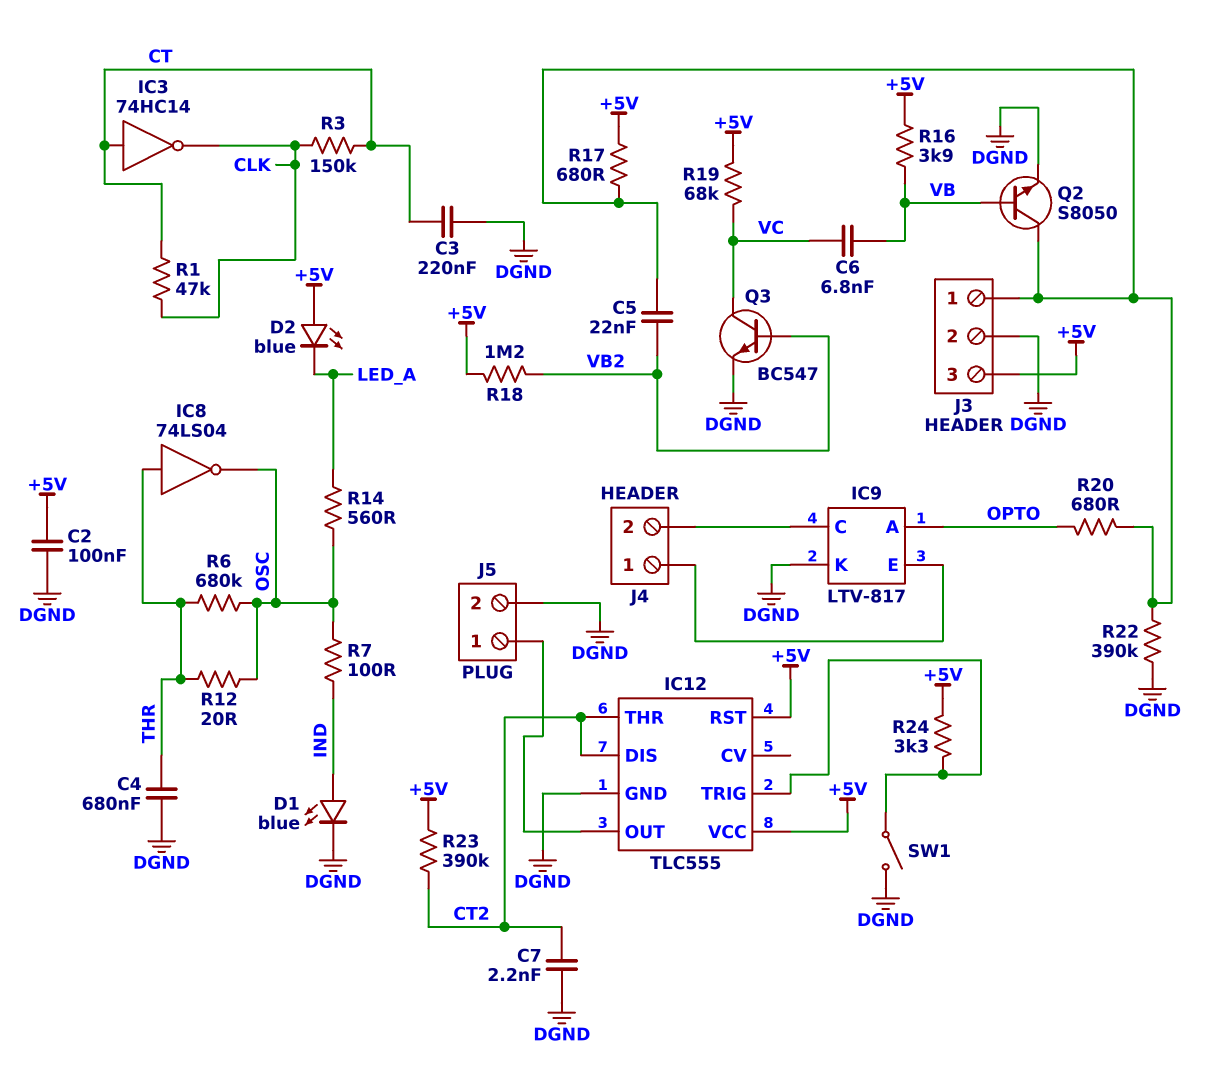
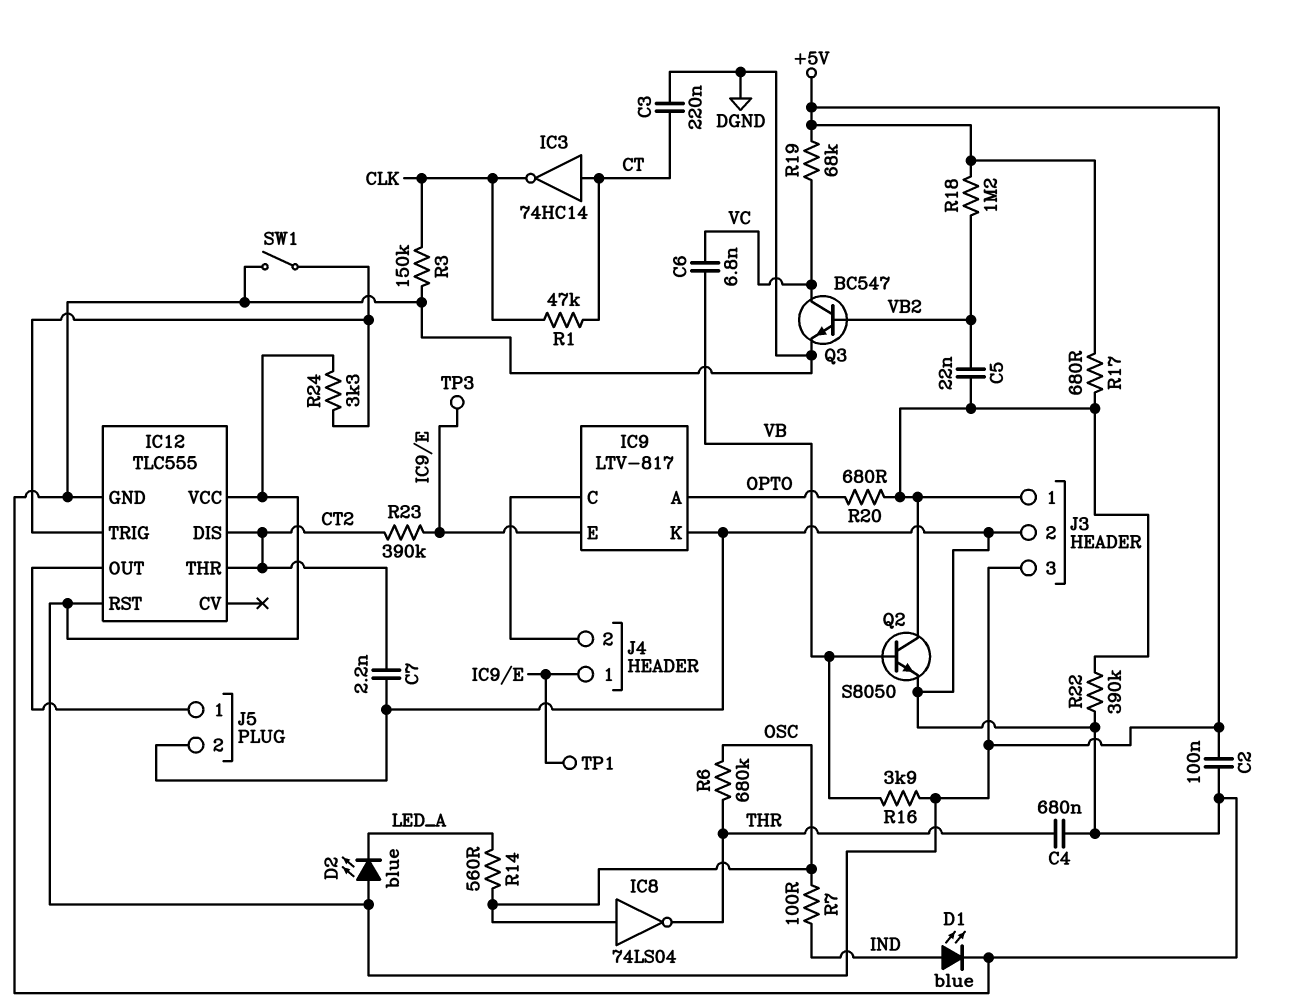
IC8: NOT 74LS04 (in THR, out OSC) -> NOT 74LS04 (in OSC, out THR)
R3: 150k (CLK, CT) -> 150k (CLK, DGND)
R12: 20 (OSC, THR) -> none
R23: 390k (+5V, CT2) -> 390k (CT2, IC9/E)
TP1: none -> test point (IC9/E)
TP3: none -> test point (IC9/E)

